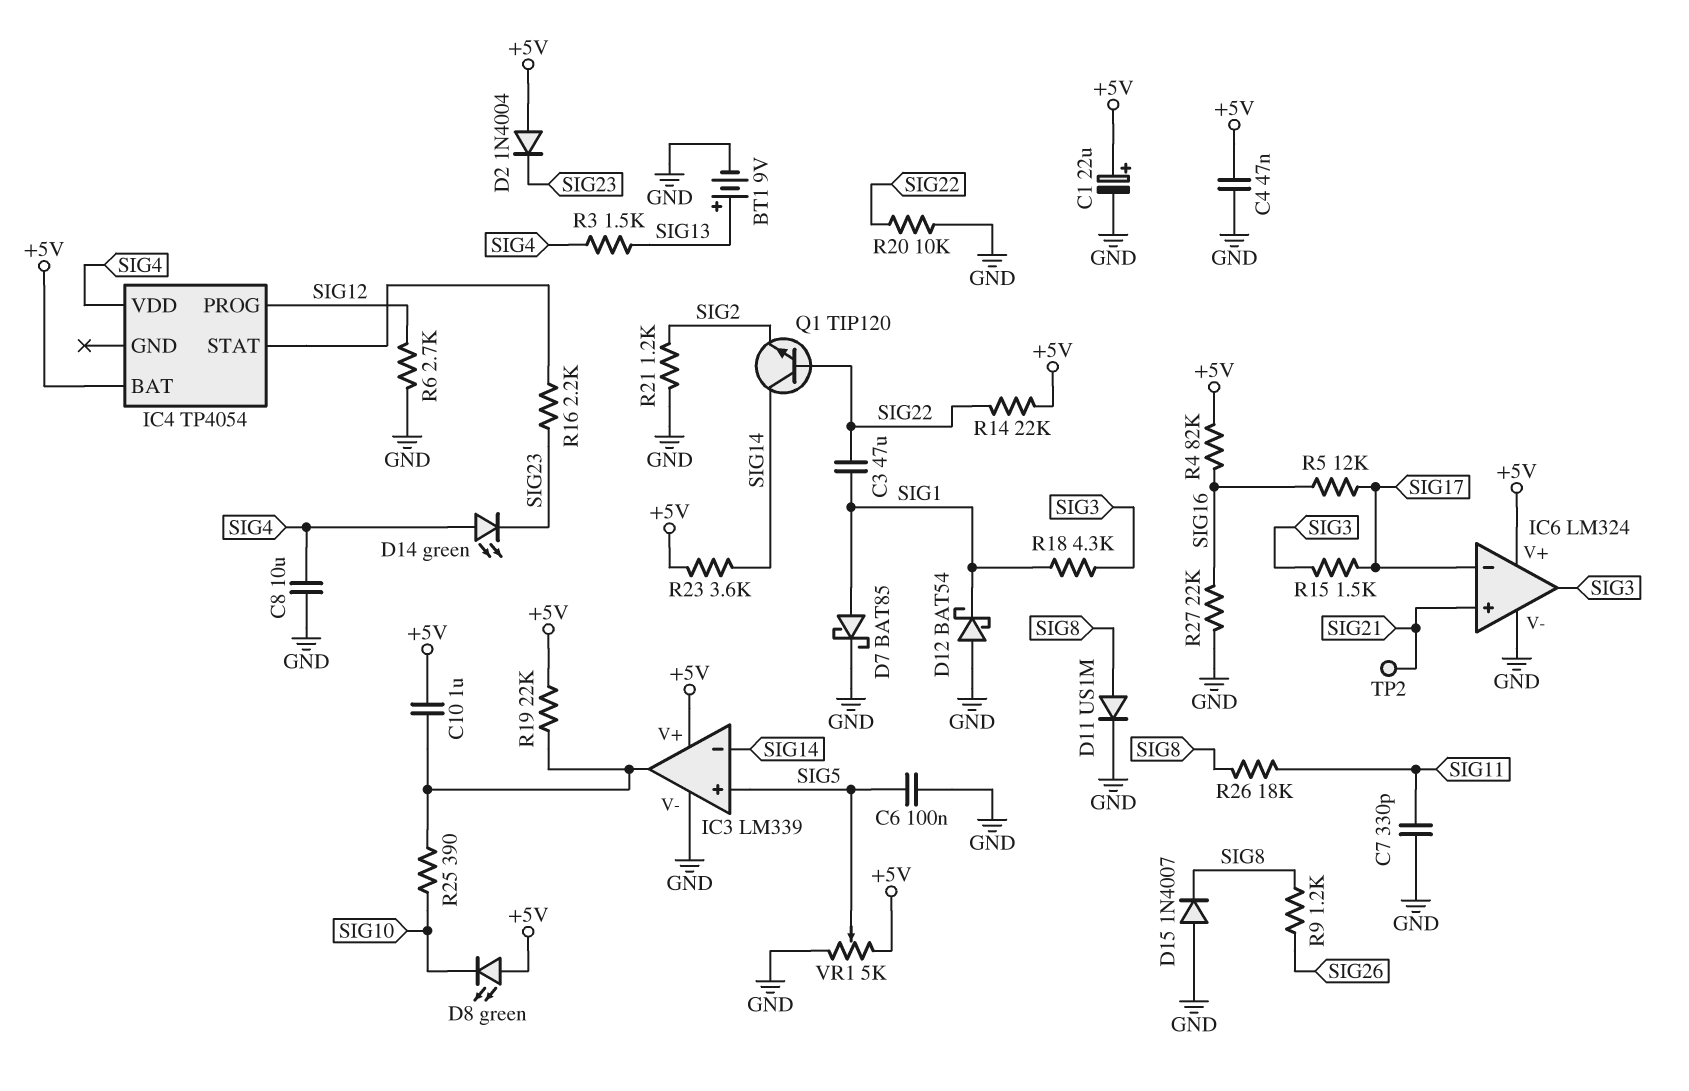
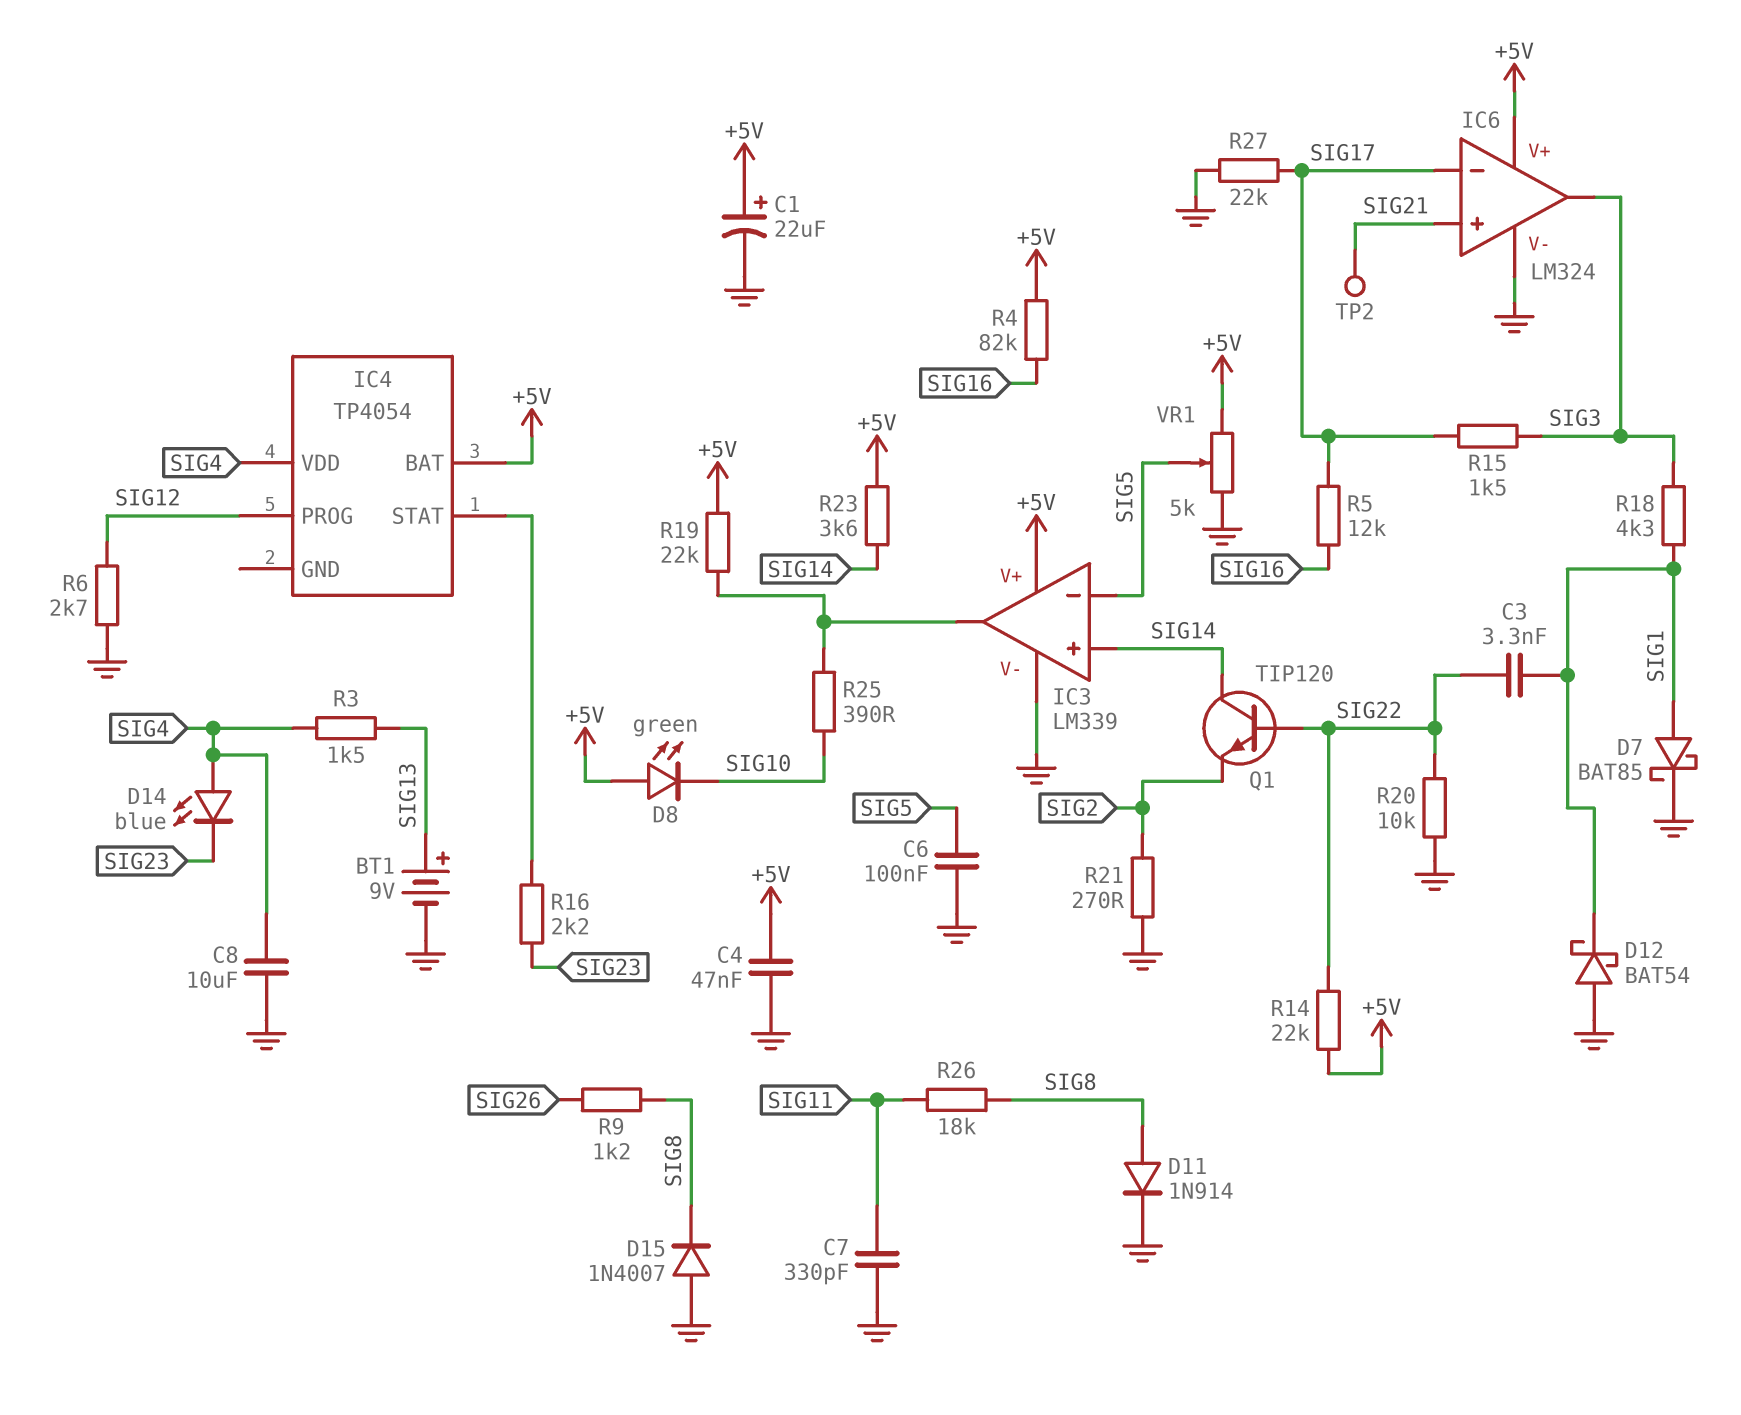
C3: 47uF (SIG1, SIG22) -> 3.3nF (SIG1, SIG22)
C10: 1uF (+5V, IC3/out) -> none
D2: diode 1N4004 (A +5V, K SIG23) -> none
D11: diode US1M (A SIG8, K GND) -> diode 1N914 (A SIG8, K GND)
D14: LED green (A SIG4, K SIG23) -> LED blue (A SIG4, K SIG23)
IC3 pin in+: SIG5 -> SIG14
IC3 pin in-: SIG14 -> SIG5
R21: 1.2k (GND, SIG2) -> 270 (GND, SIG2)
R27: 22k (GND, SIG16) -> 22k (GND, SIG17)

